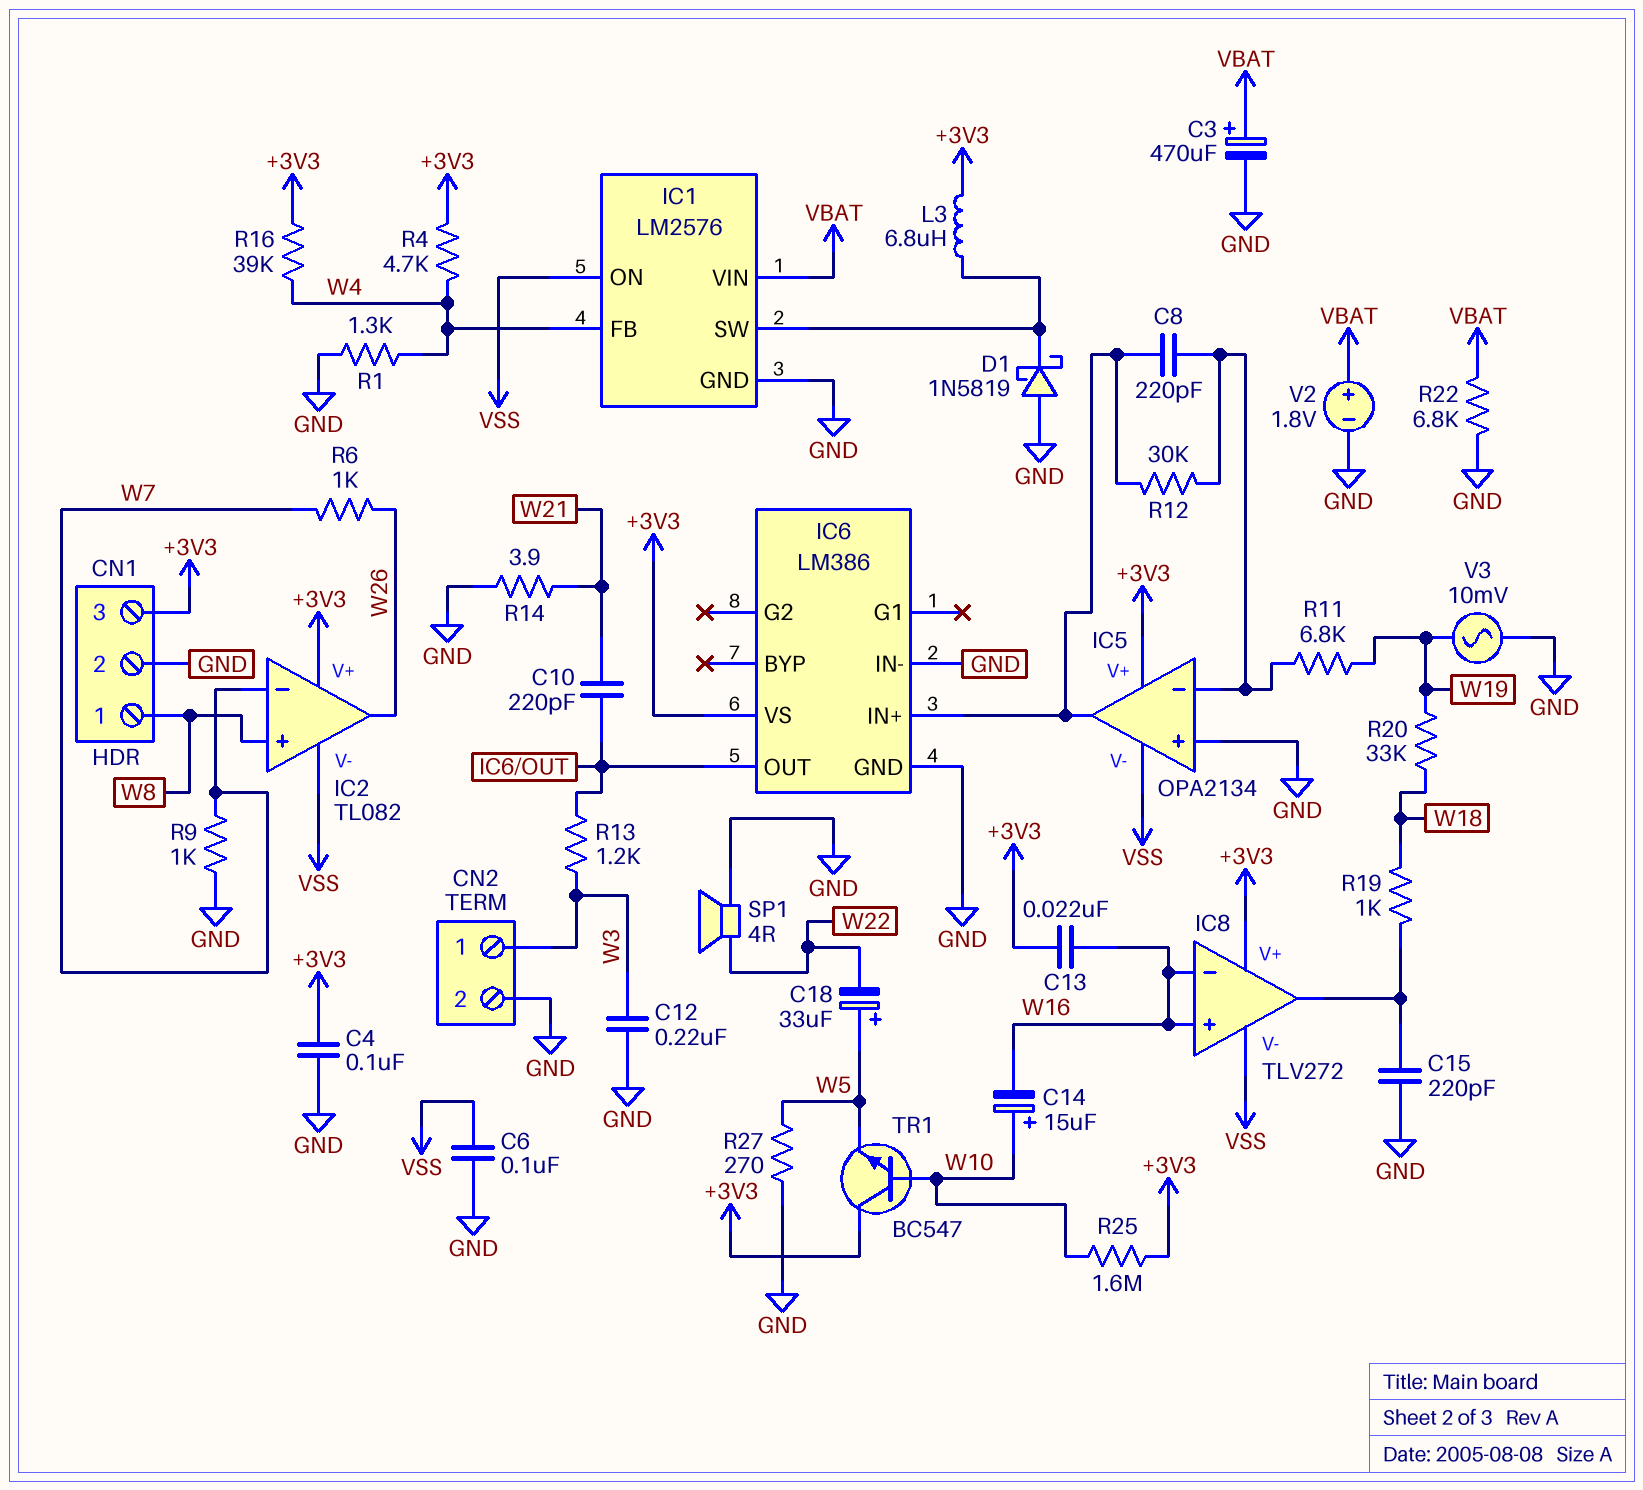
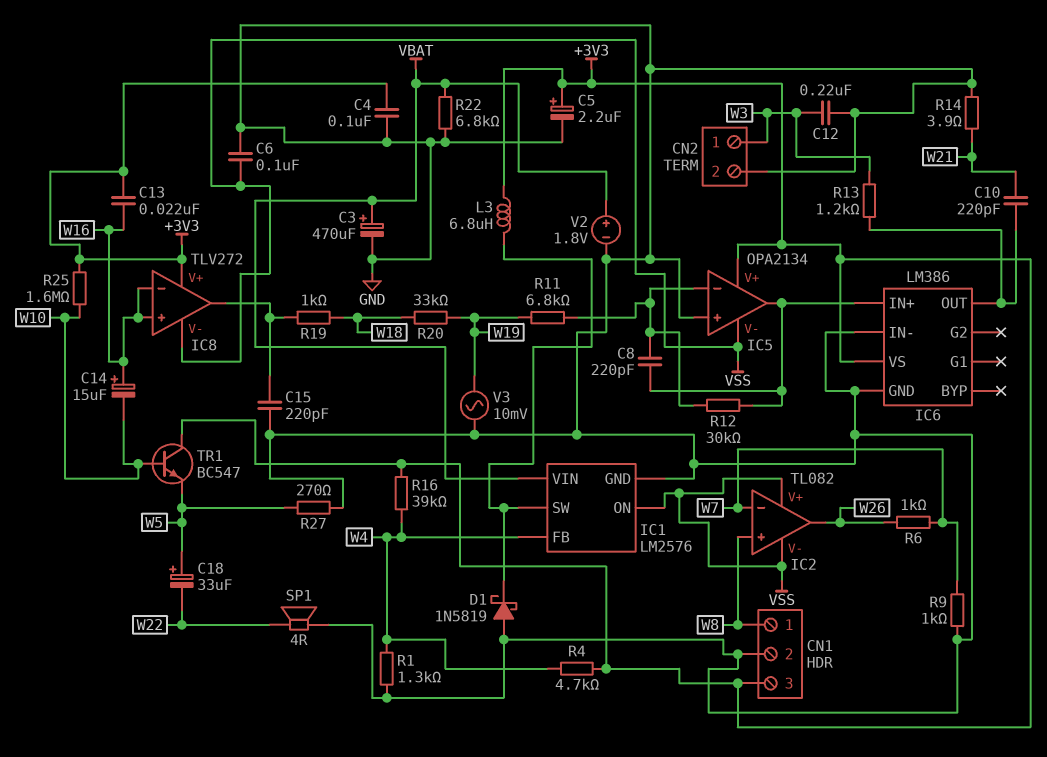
C5: none -> 2.2uF (plus +3V3, minus GND)
C14: 15uF (plus W10, minus W16) -> 15uF (plus W16, minus W10)
IC2 pin V+: +3V3 -> VSS

